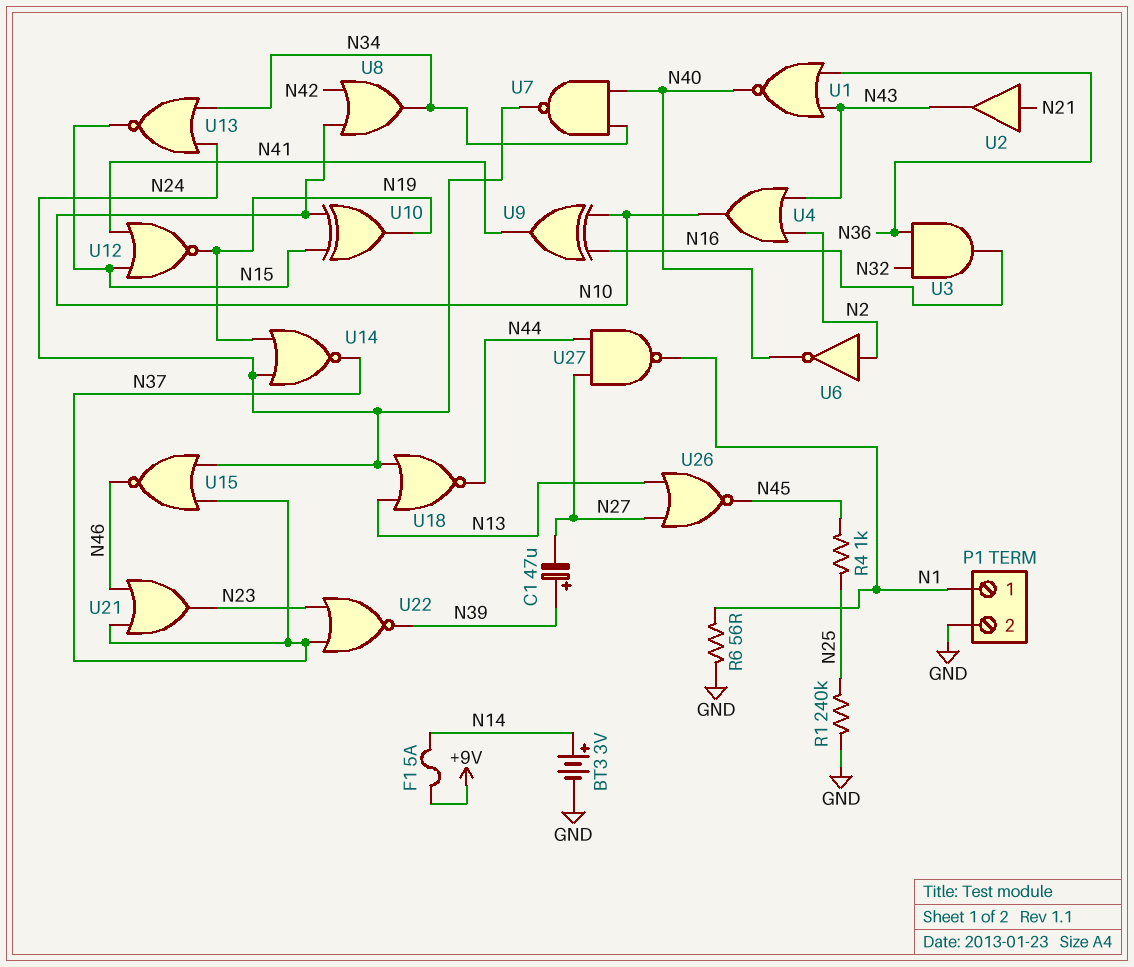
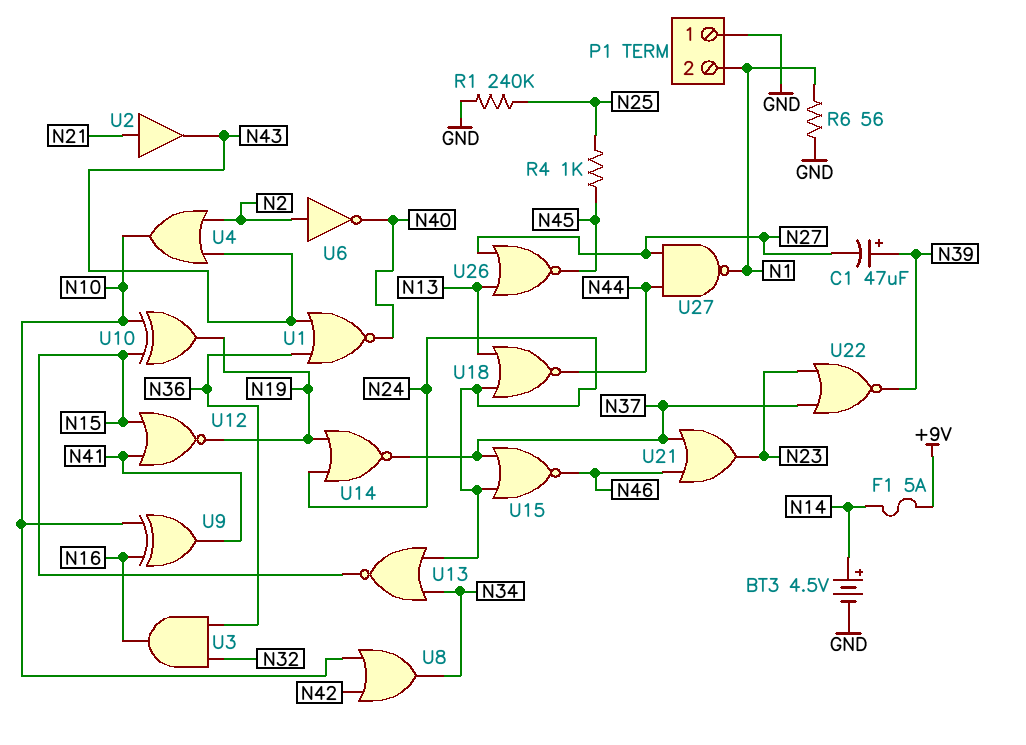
BT3: 3V (plus N14, minus GND) -> 4.5V (plus N14, minus GND)
P1 pin 1: N1 -> GND
P1 pin 2: GND -> N1
U7: NAND (in N34, in N40, out N24) -> none

